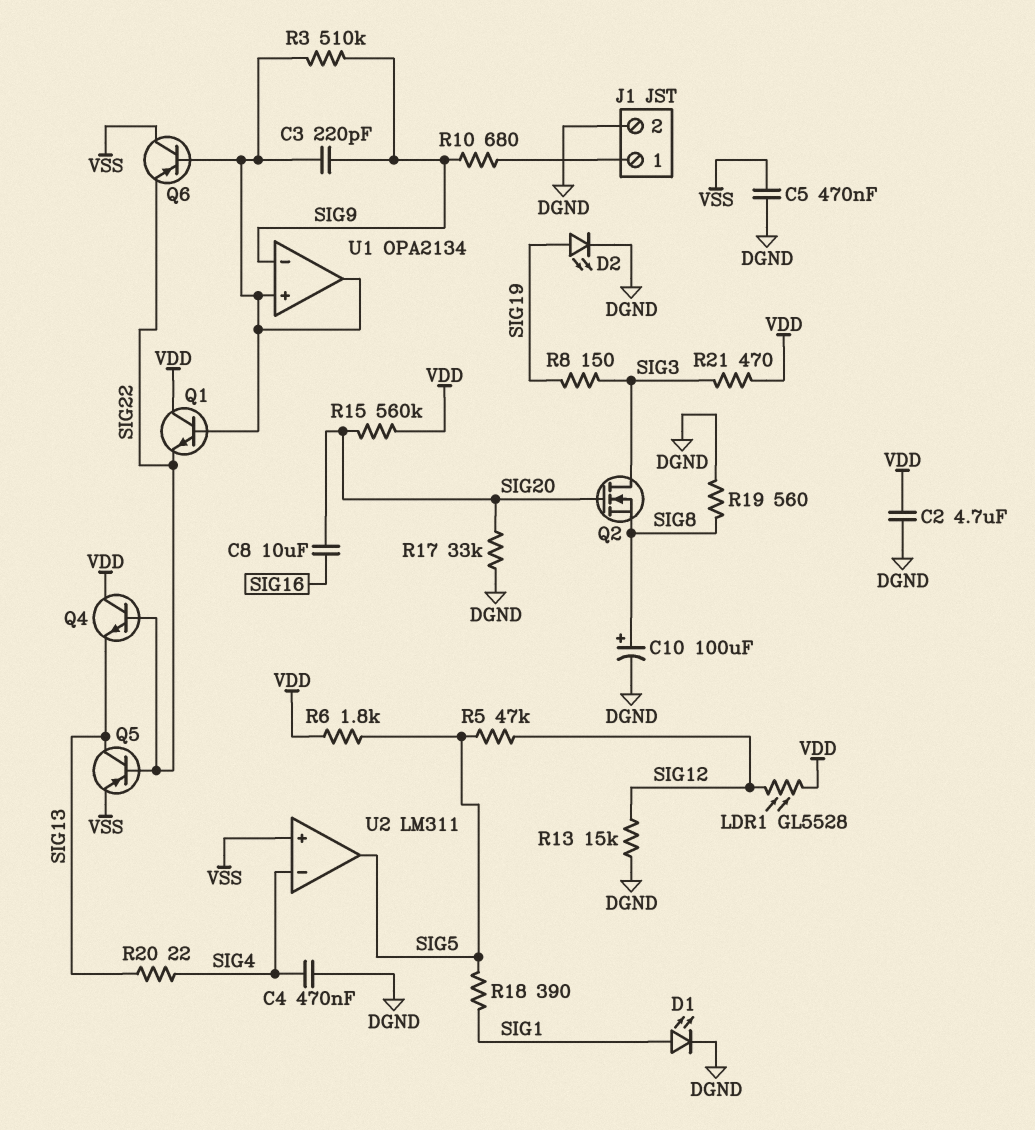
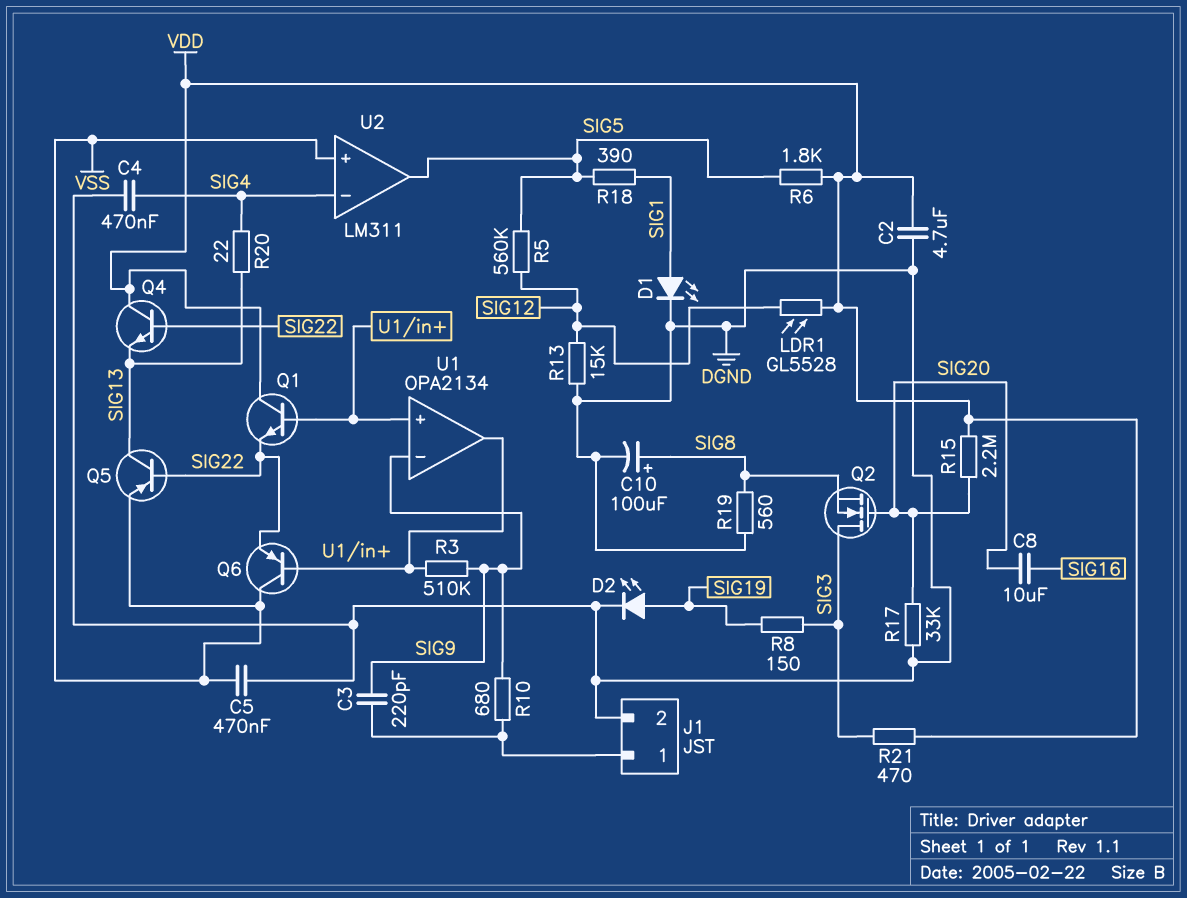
C3: 220pF (SIG9, U1/in+) -> 220pF (J1/1, SIG9)
R5: 47k (SIG5, SIG12) -> 560k (SIG5, SIG12)
R15: 560k (SIG20, VDD) -> 2.2M (SIG20, VDD)

